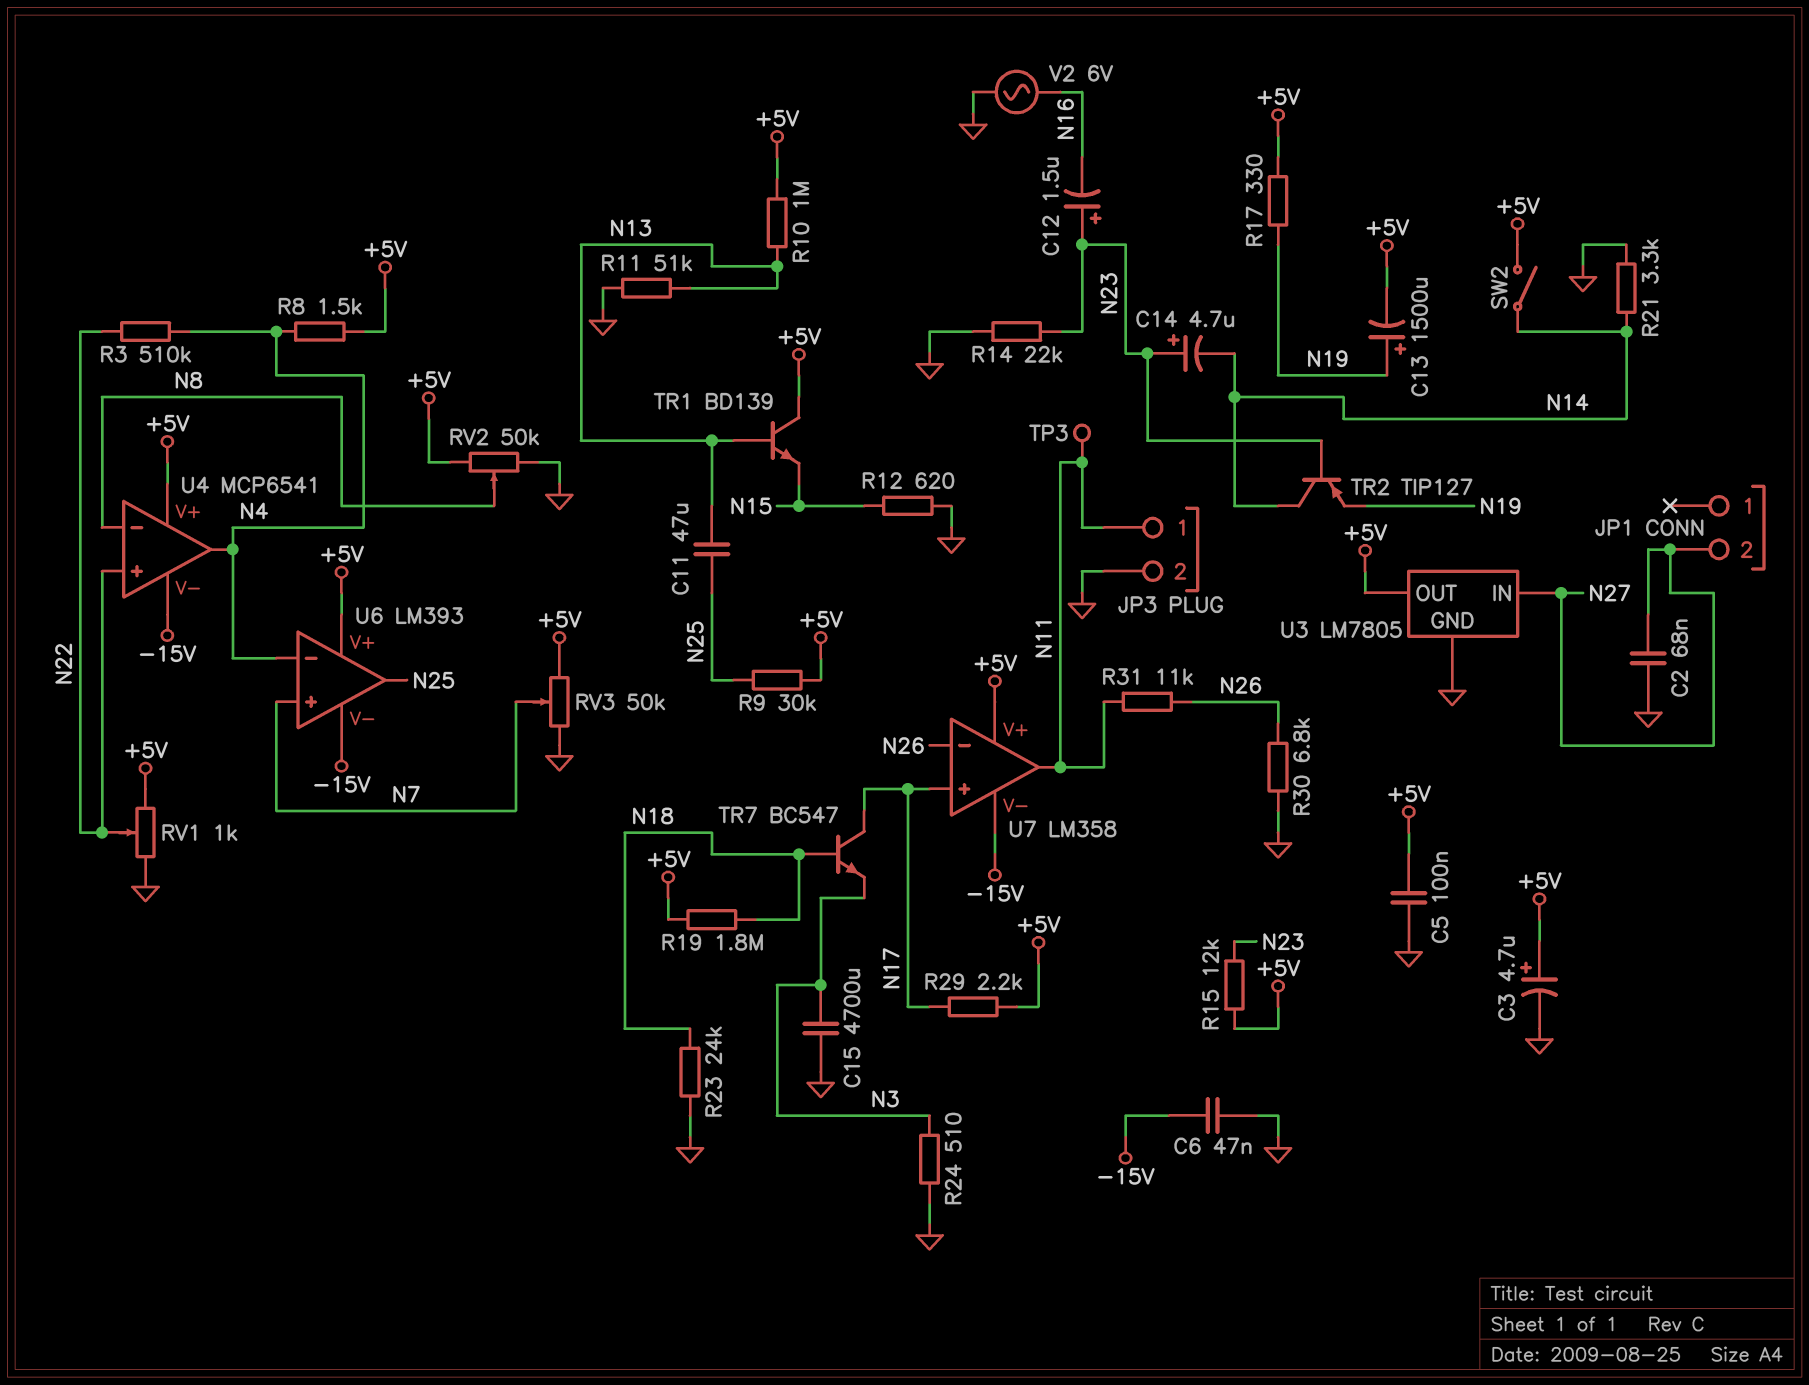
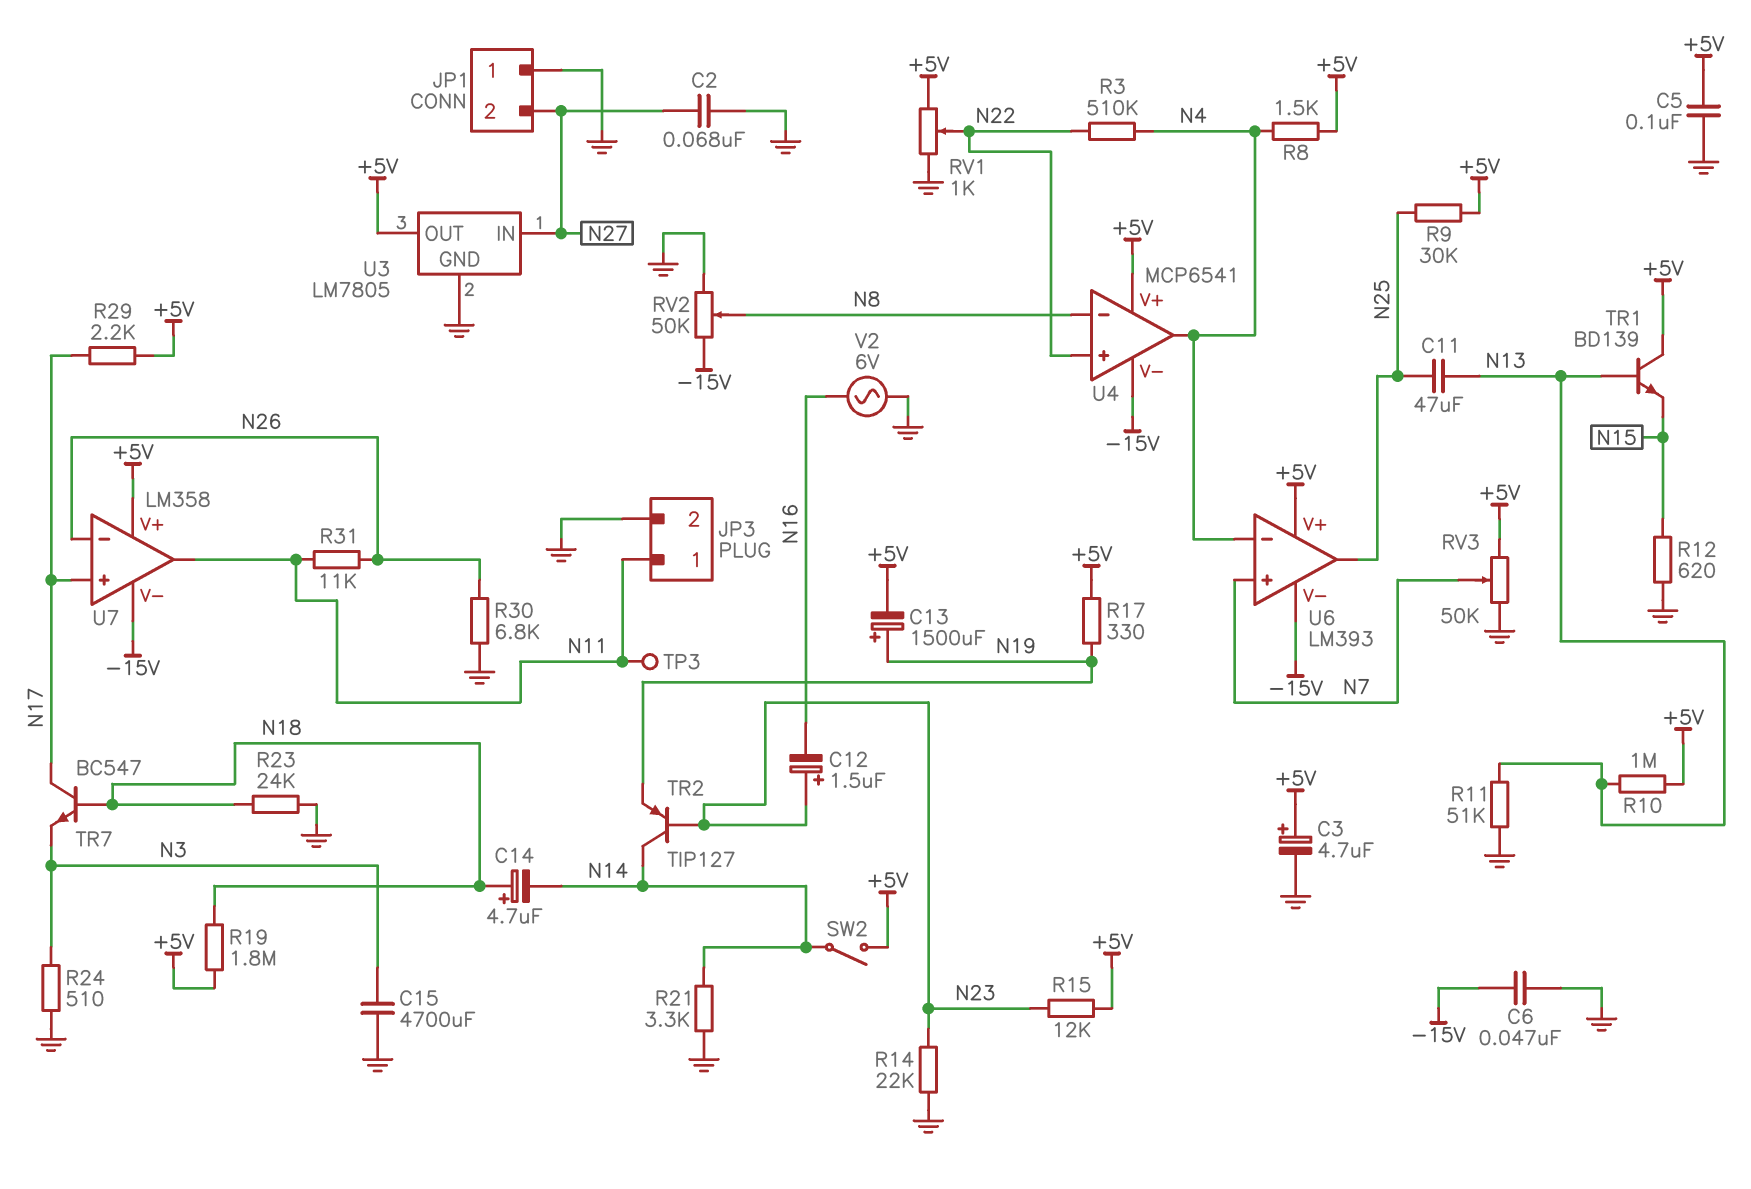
C14: 4.7uF (plus N23, minus N14) -> 4.7uF (plus N18, minus N14)
JP1 pin 1: none -> GND
RV2: 50k (+5V, GND, wiper N8) -> 50k (-15V, GND, wiper N8)

